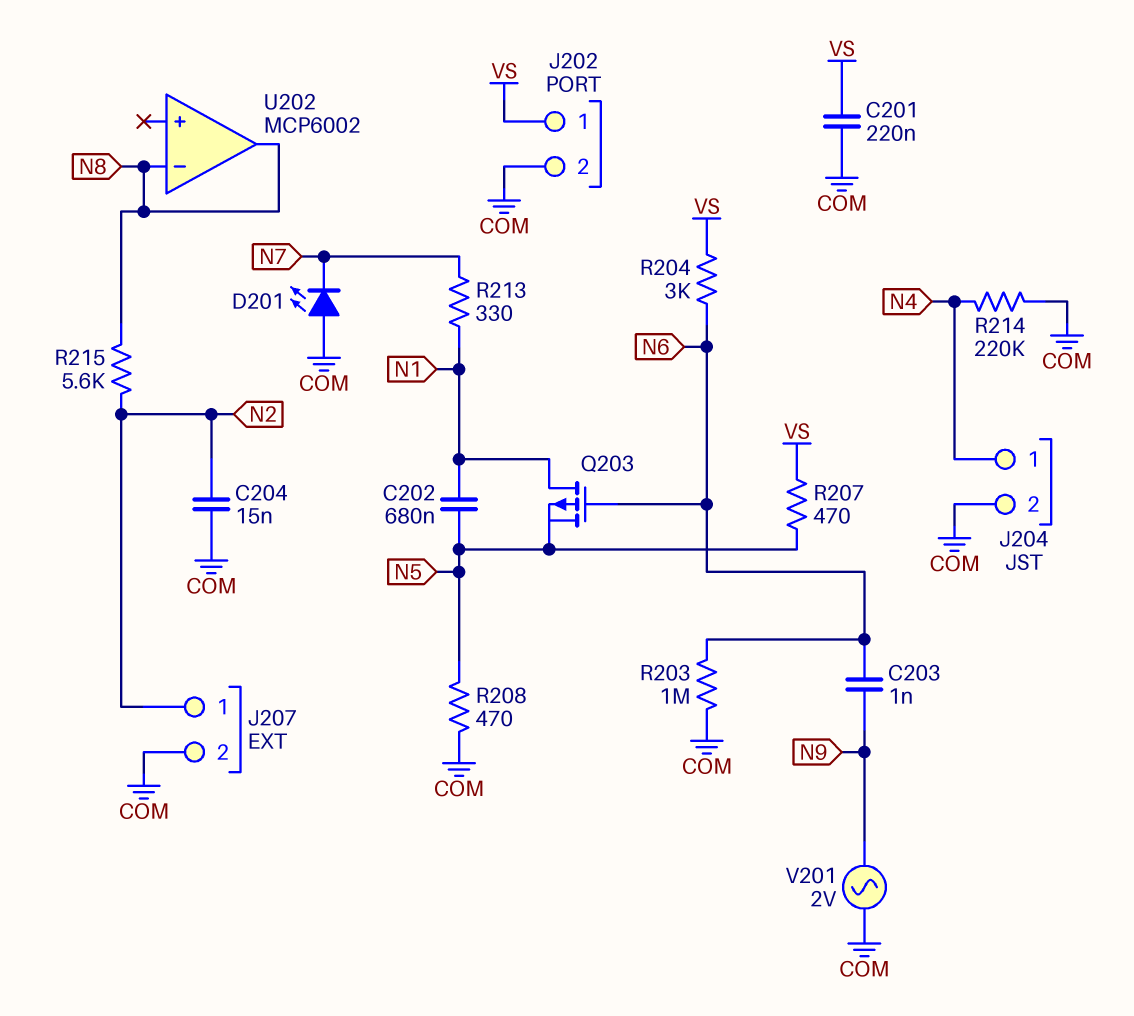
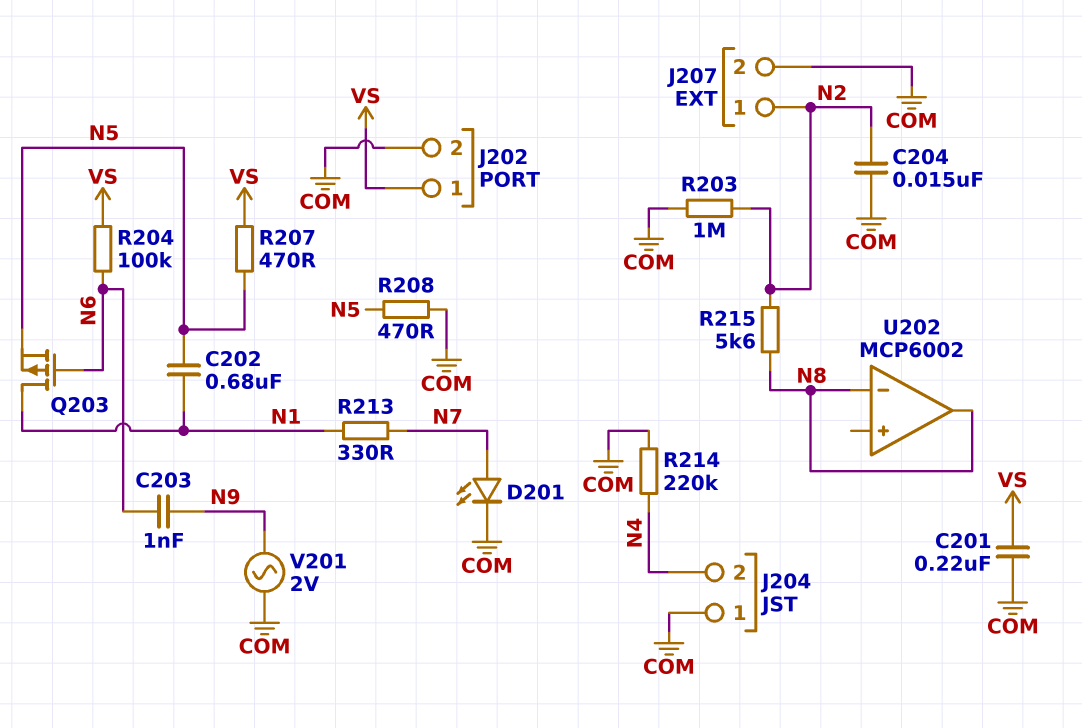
D201: LED (A COM, K N7) -> LED (A N7, K COM)
J204 pin 1: N4 -> COM
J204 pin 2: COM -> N4
R203: 1M (COM, N6) -> 1M (COM, N2)
R204: 3k (N6, VS) -> 100k (N6, VS)

